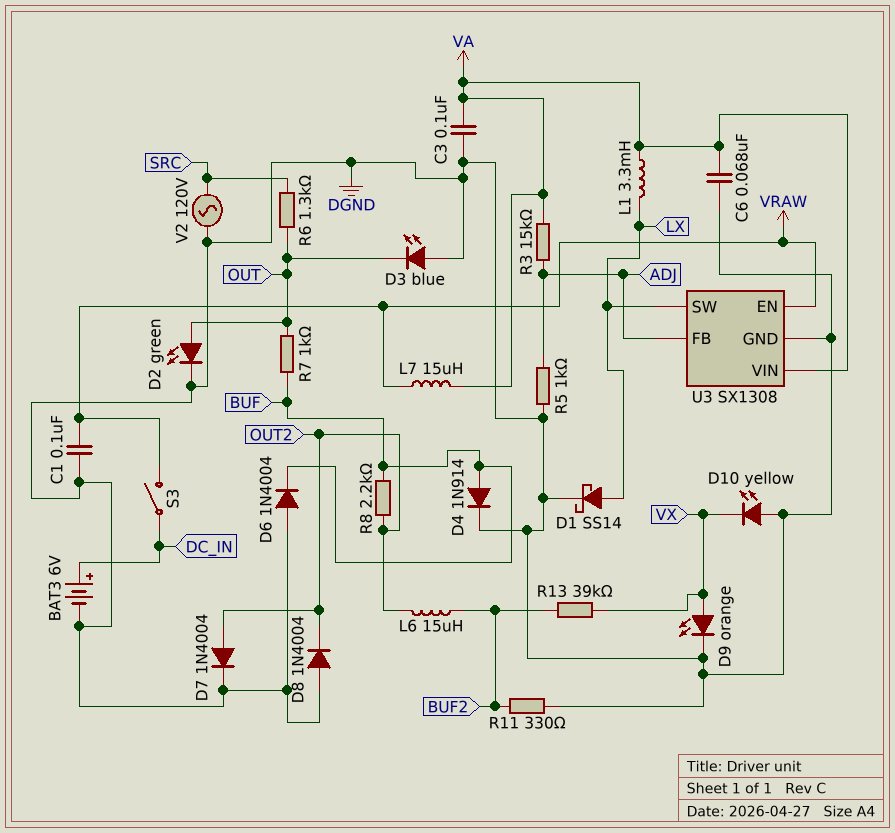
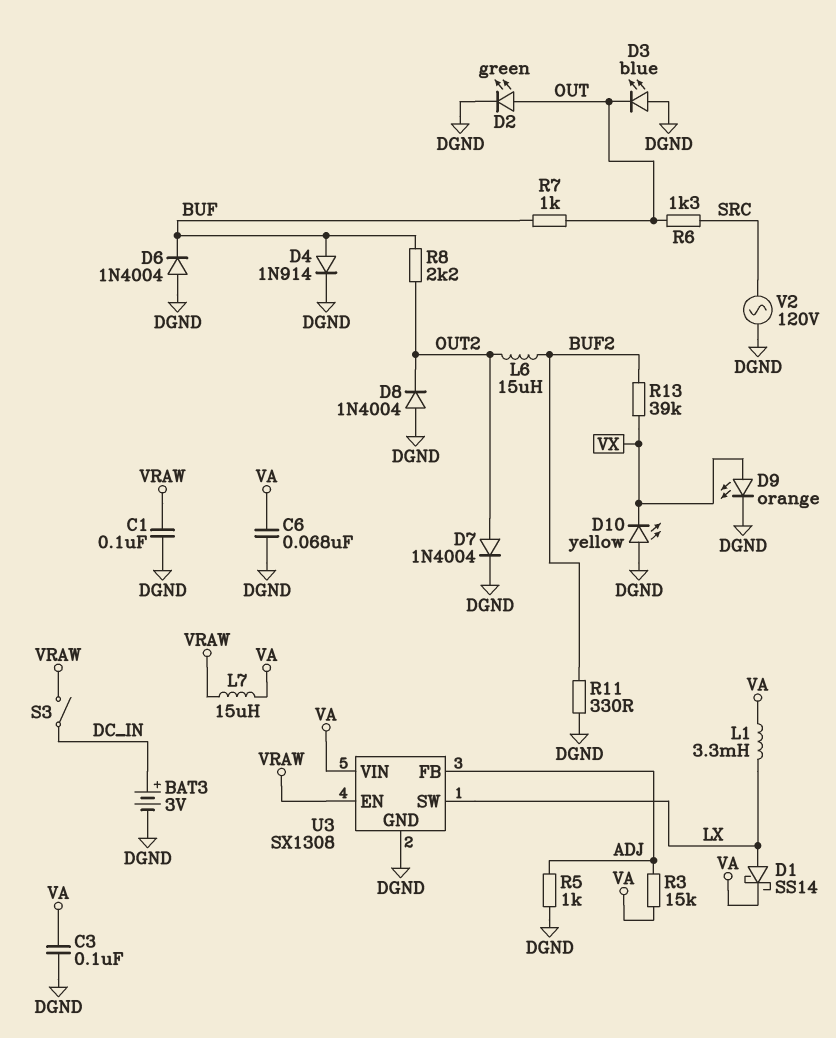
BAT3: 6V (plus DC_IN, minus DGND) -> 3V (plus DC_IN, minus DGND)
D1: schottky SS14 (A LX, K DGND) -> schottky SS14 (A LX, K VA)

